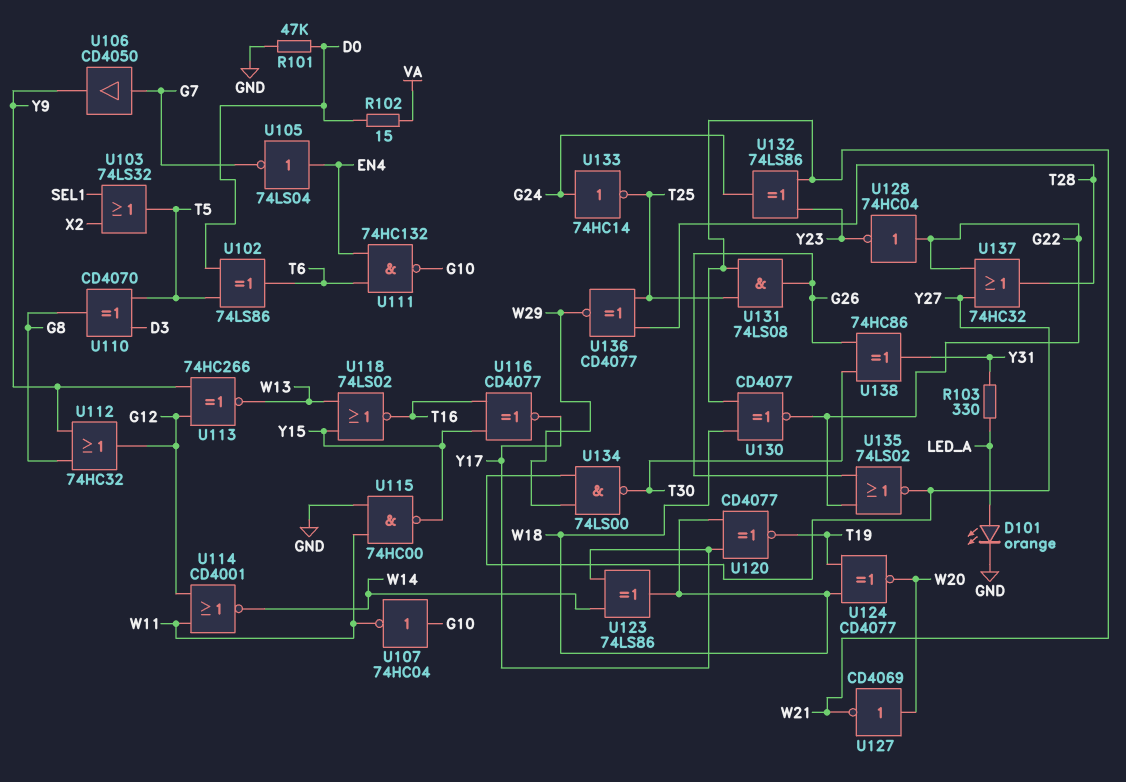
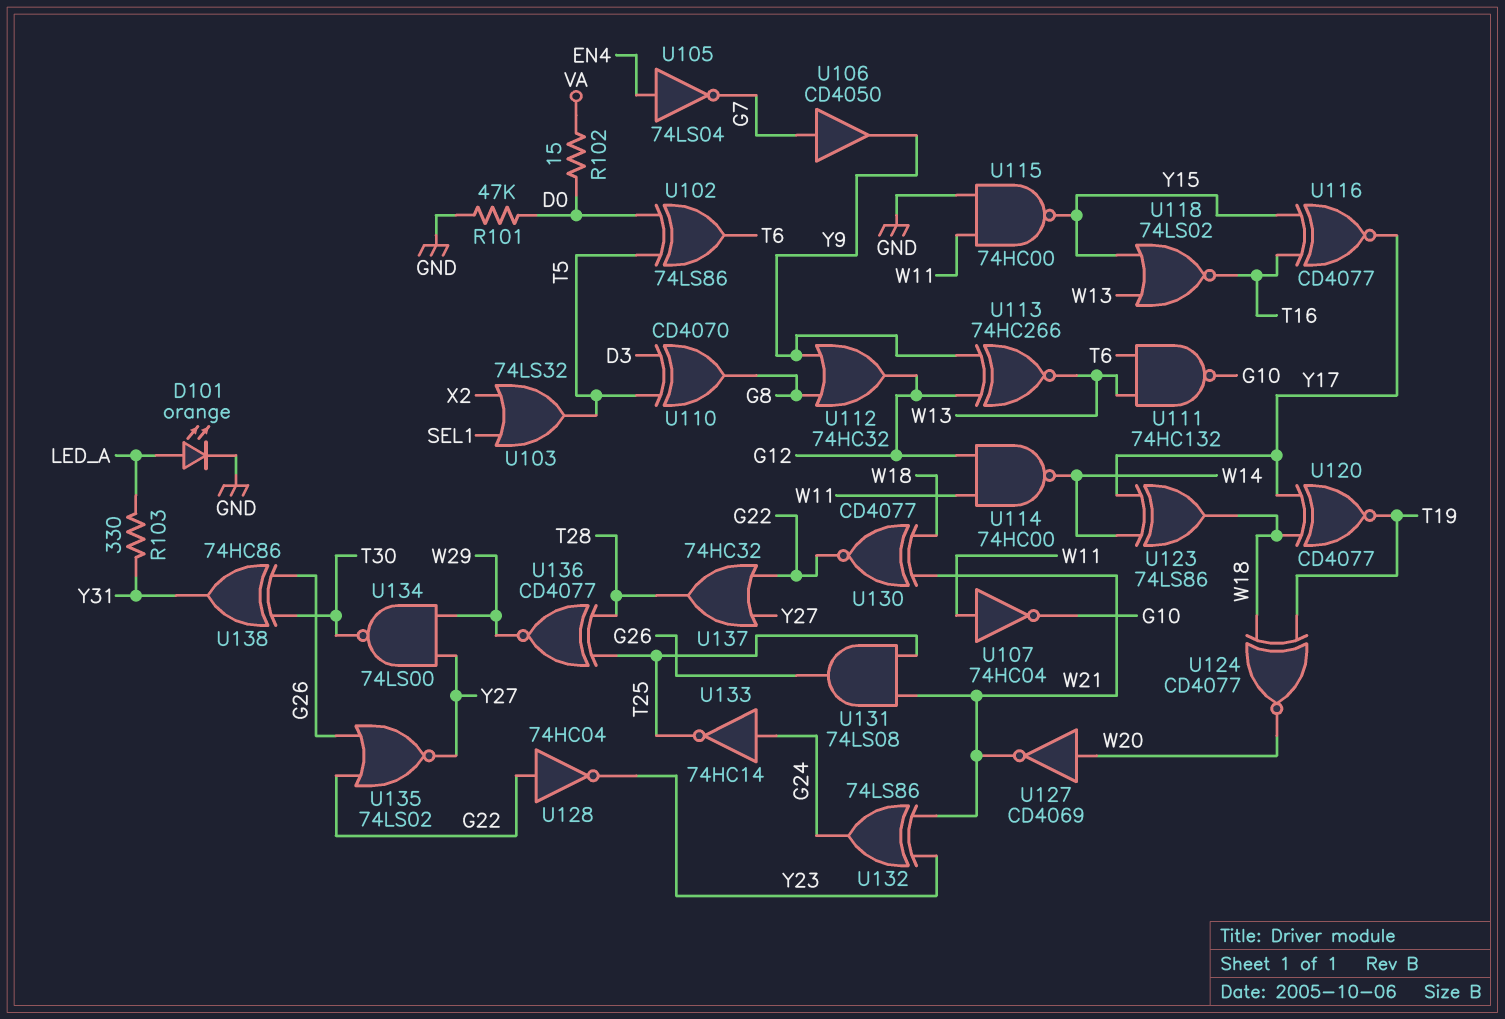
U107: NOT 74HC04 (in G10, out W11) -> NOT 74HC04 (in W11, out G10)
U111: NAND 74HC132 (in EN4, in T6, out G10) -> NAND 74HC132 (in T6, in W13, out G10)
U114: NOR CD4001 (in G12, in W11, out W14) -> NAND 74HC00 (in G12, in W11, out W14)

